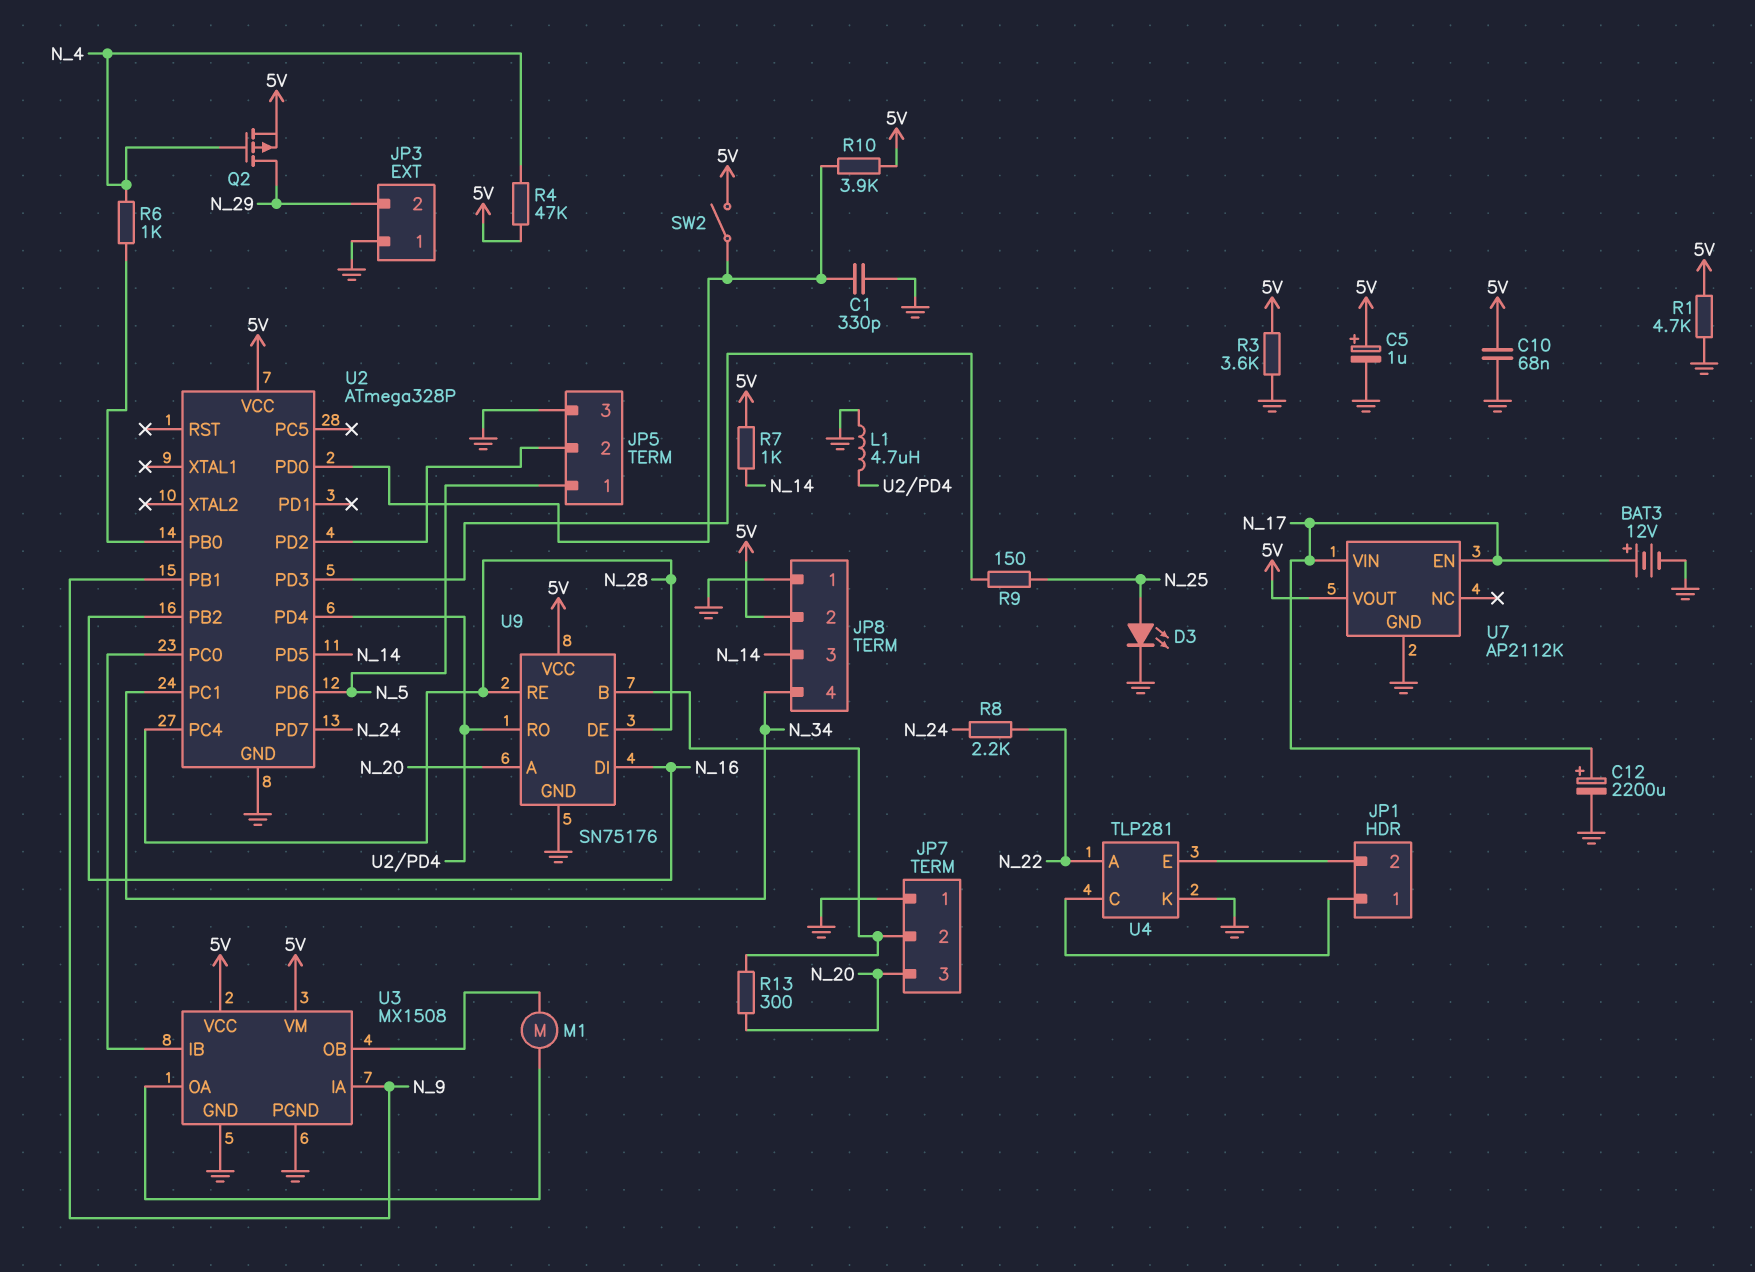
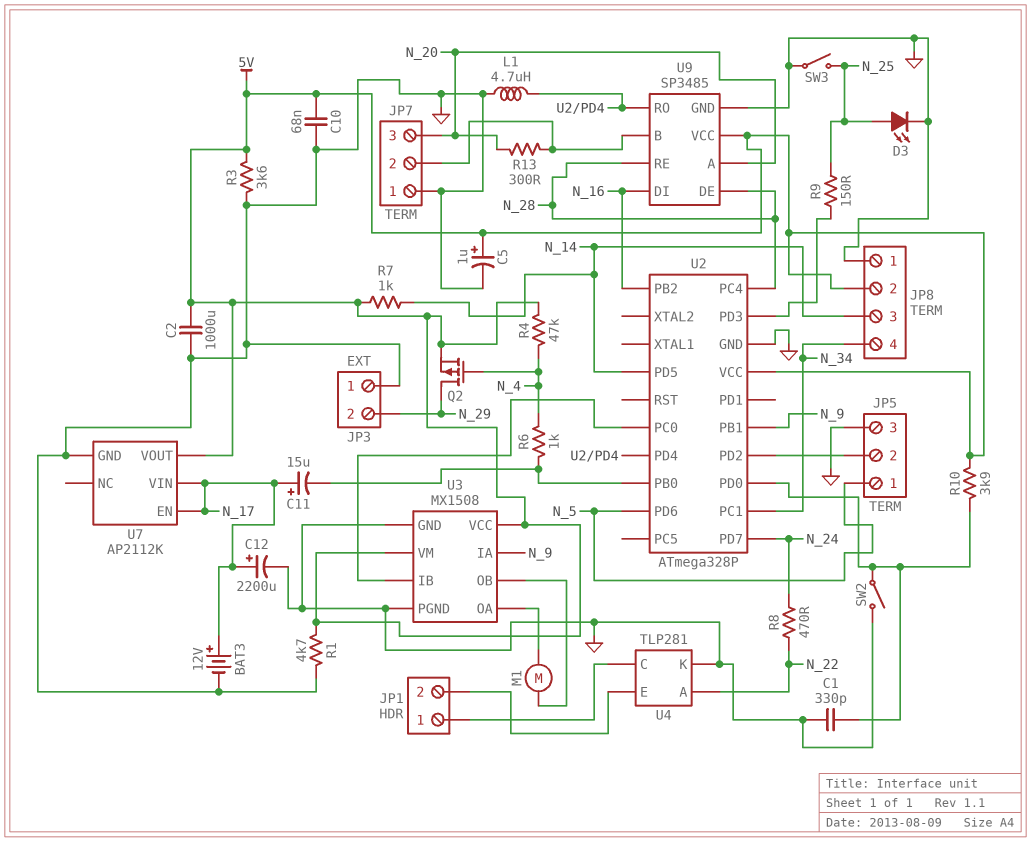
C2: none -> 1000uF (5V, GND)
C11: none -> 15uF (plus N_17, minus U2/PB0)
R8: 2.2k (N_22, N_24) -> 470 (N_22, N_24)
SW2: switch (5V, U2/PD0) -> switch (GND, U2/PD0)
SW3: none -> switch (GND, N_25)
U9: SN75176 -> SP3485

